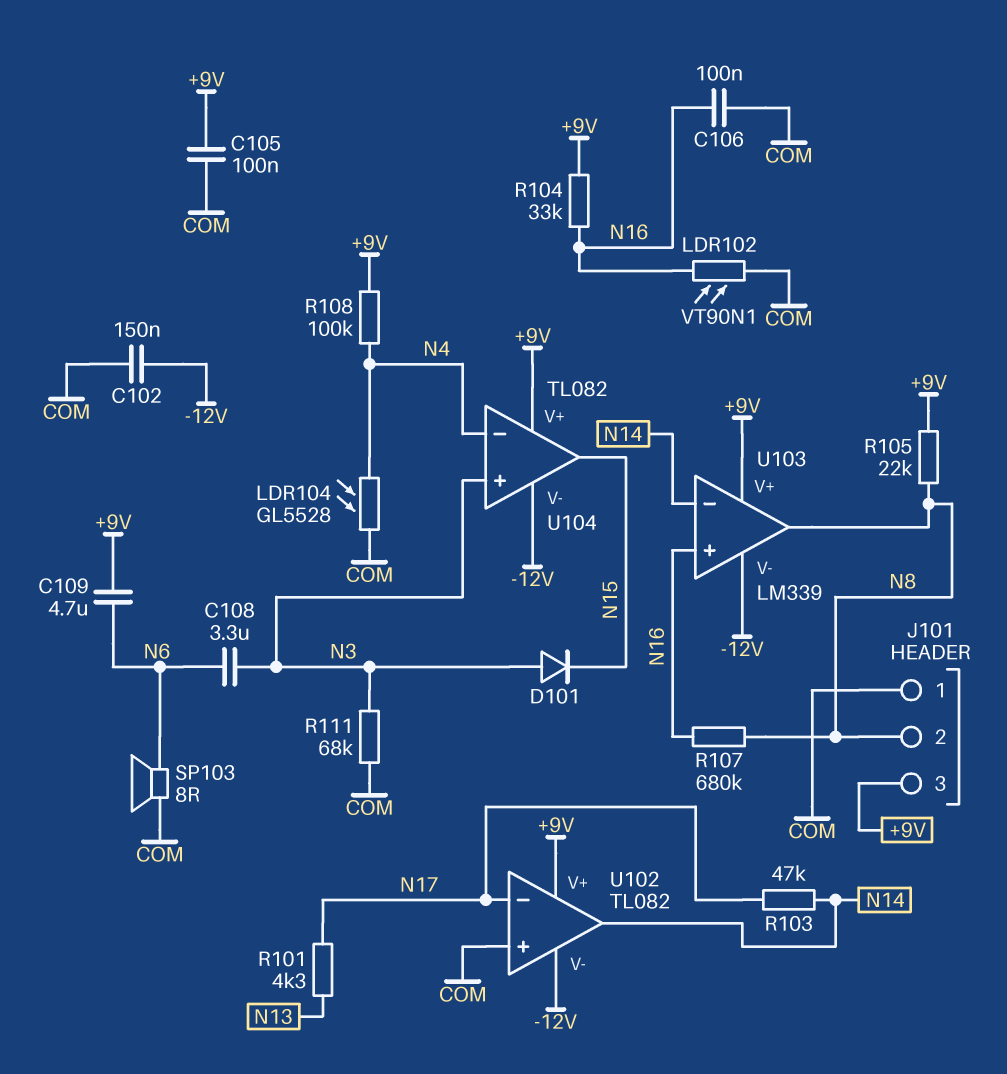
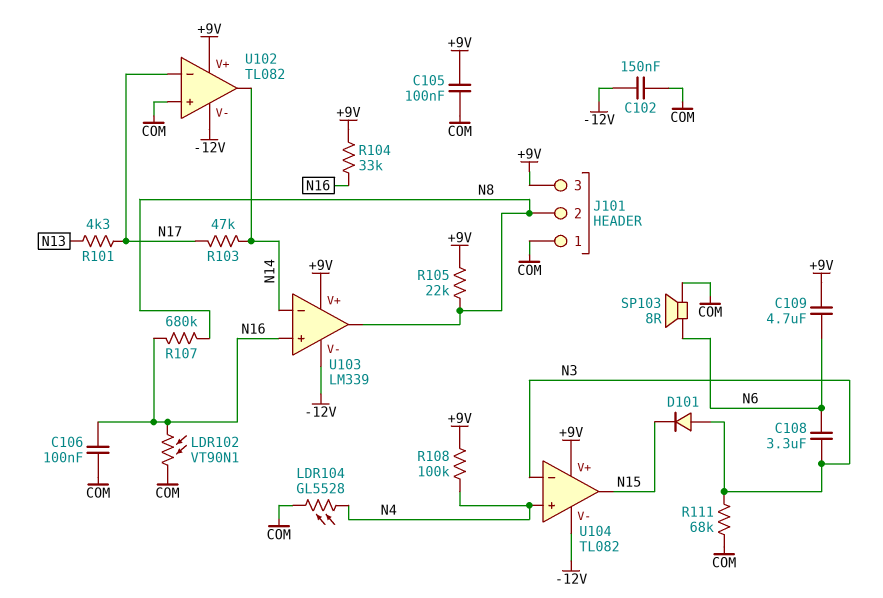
U104 pin in+: N3 -> N4
U104 pin in-: N4 -> N3

